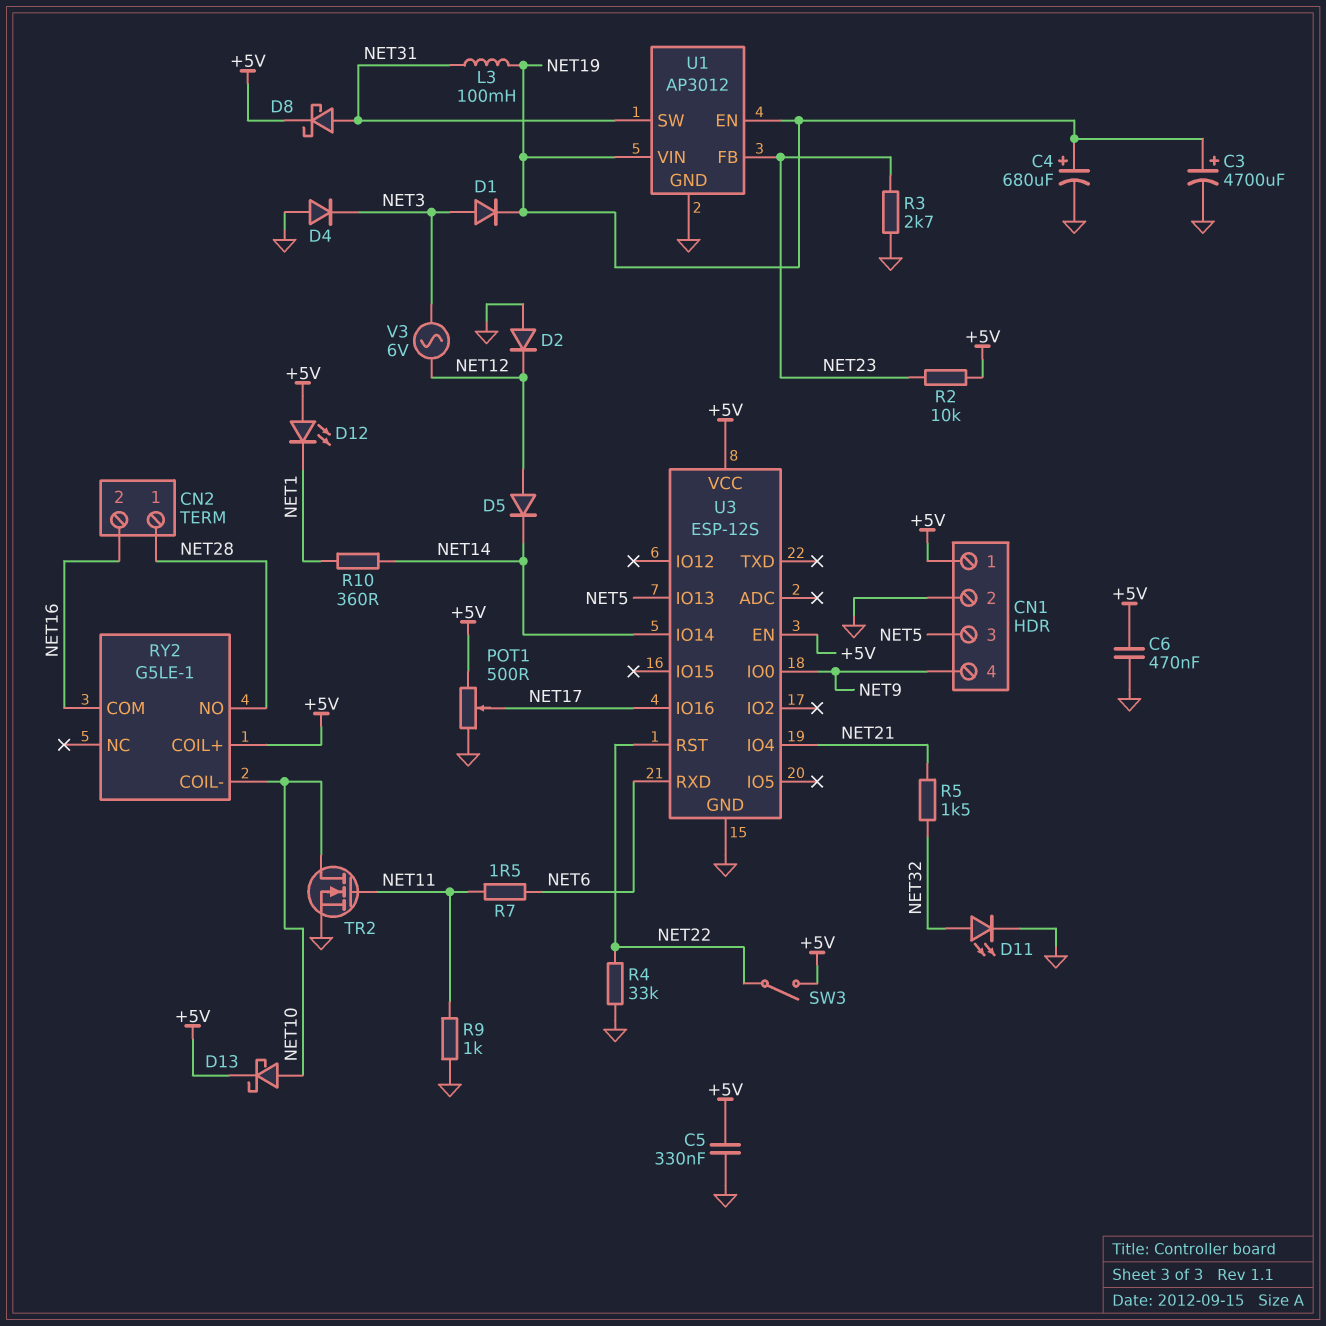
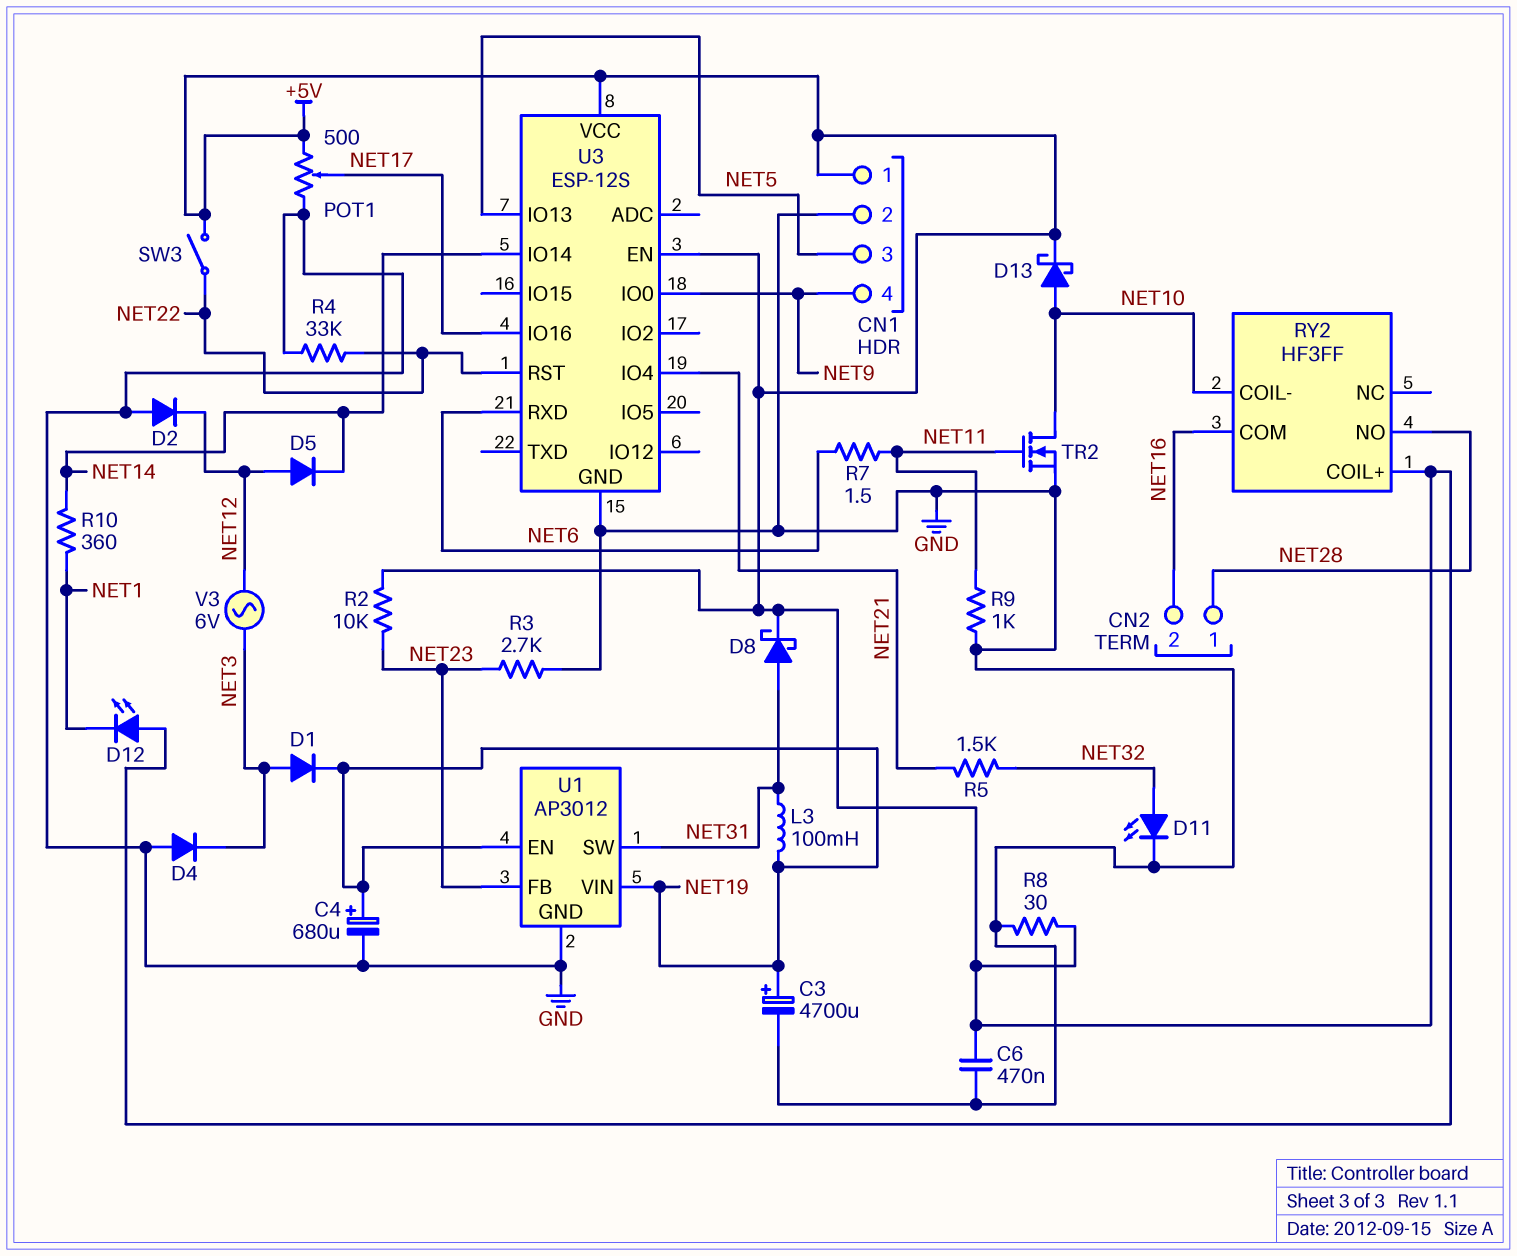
C5: 330nF (+5V, GND) -> none
R8: none -> 30 (+5V, GND)
RY2: G5LE-1 -> HF3FF

